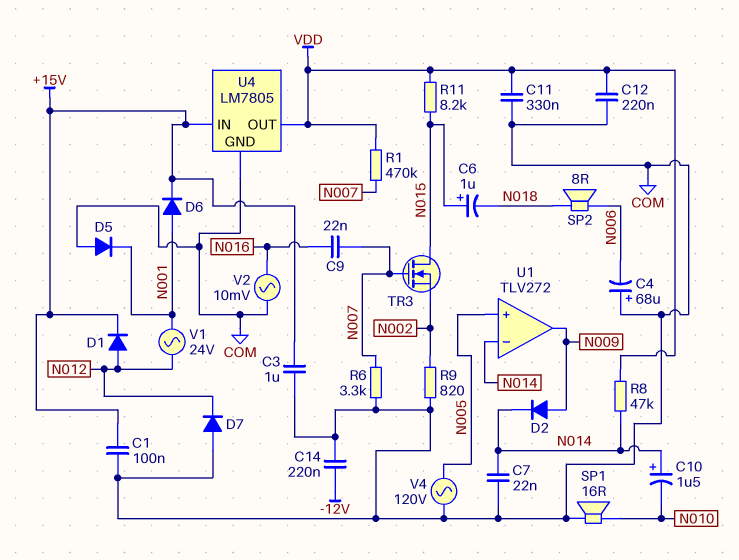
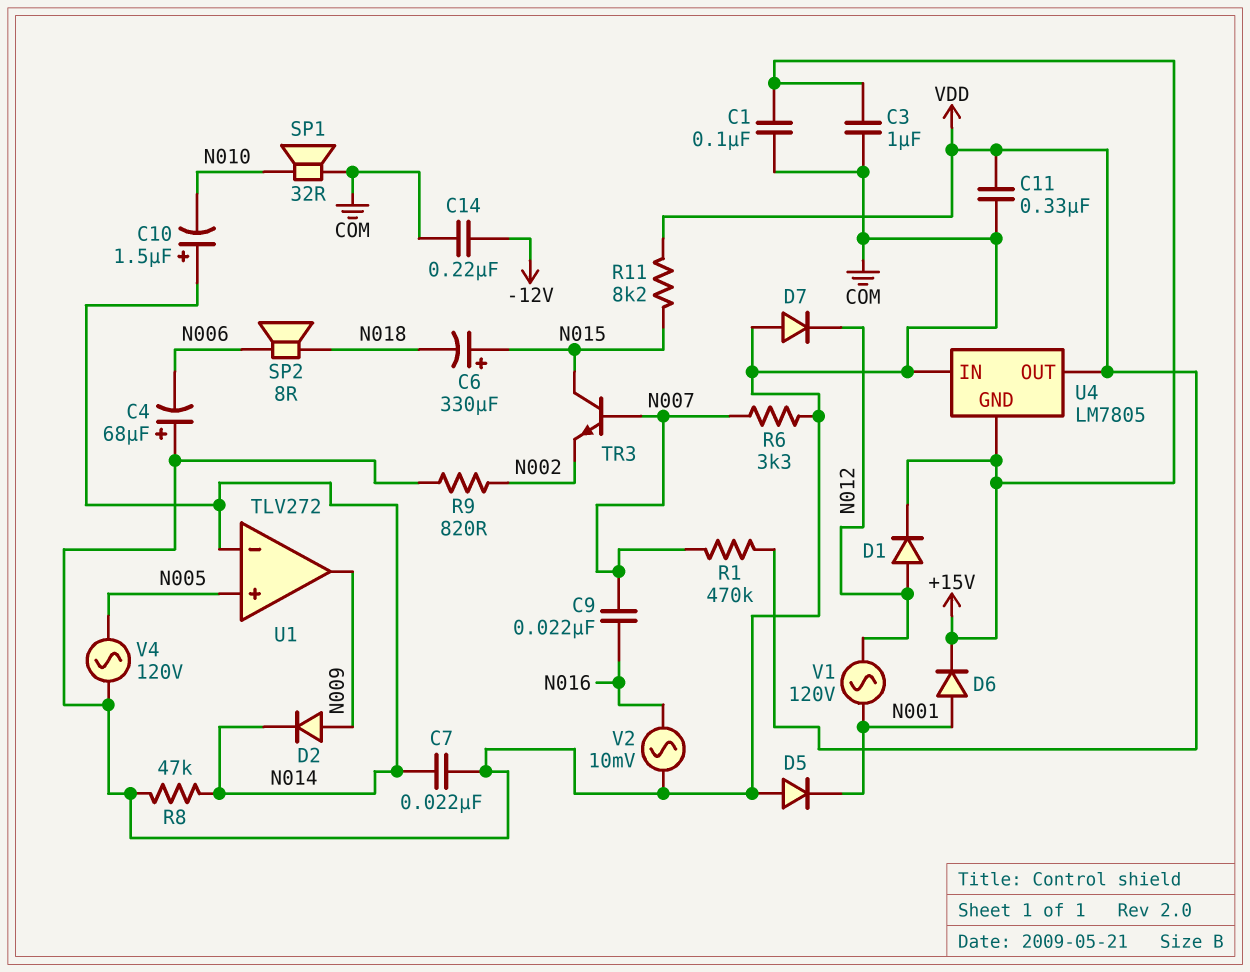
C6: 1uF (plus N015, minus N018) -> 330uF (plus N015, minus N018)
C12: 220nF (COM, VDD) -> none
R8: 47k (N014, VDD) -> 47k (COM, N014)
SP1: speaker 16R (COM, N010) -> speaker 32R (COM, N010)
TR3: NMOS (G N007, D N015, S N002) -> NPN (B N007, C N015, E N002)
U4 pin GND: COM -> +15V
U4 pin IN: +15V -> COM
V1: AC 24V (N001, N012) -> AC 120V (N001, N012)

